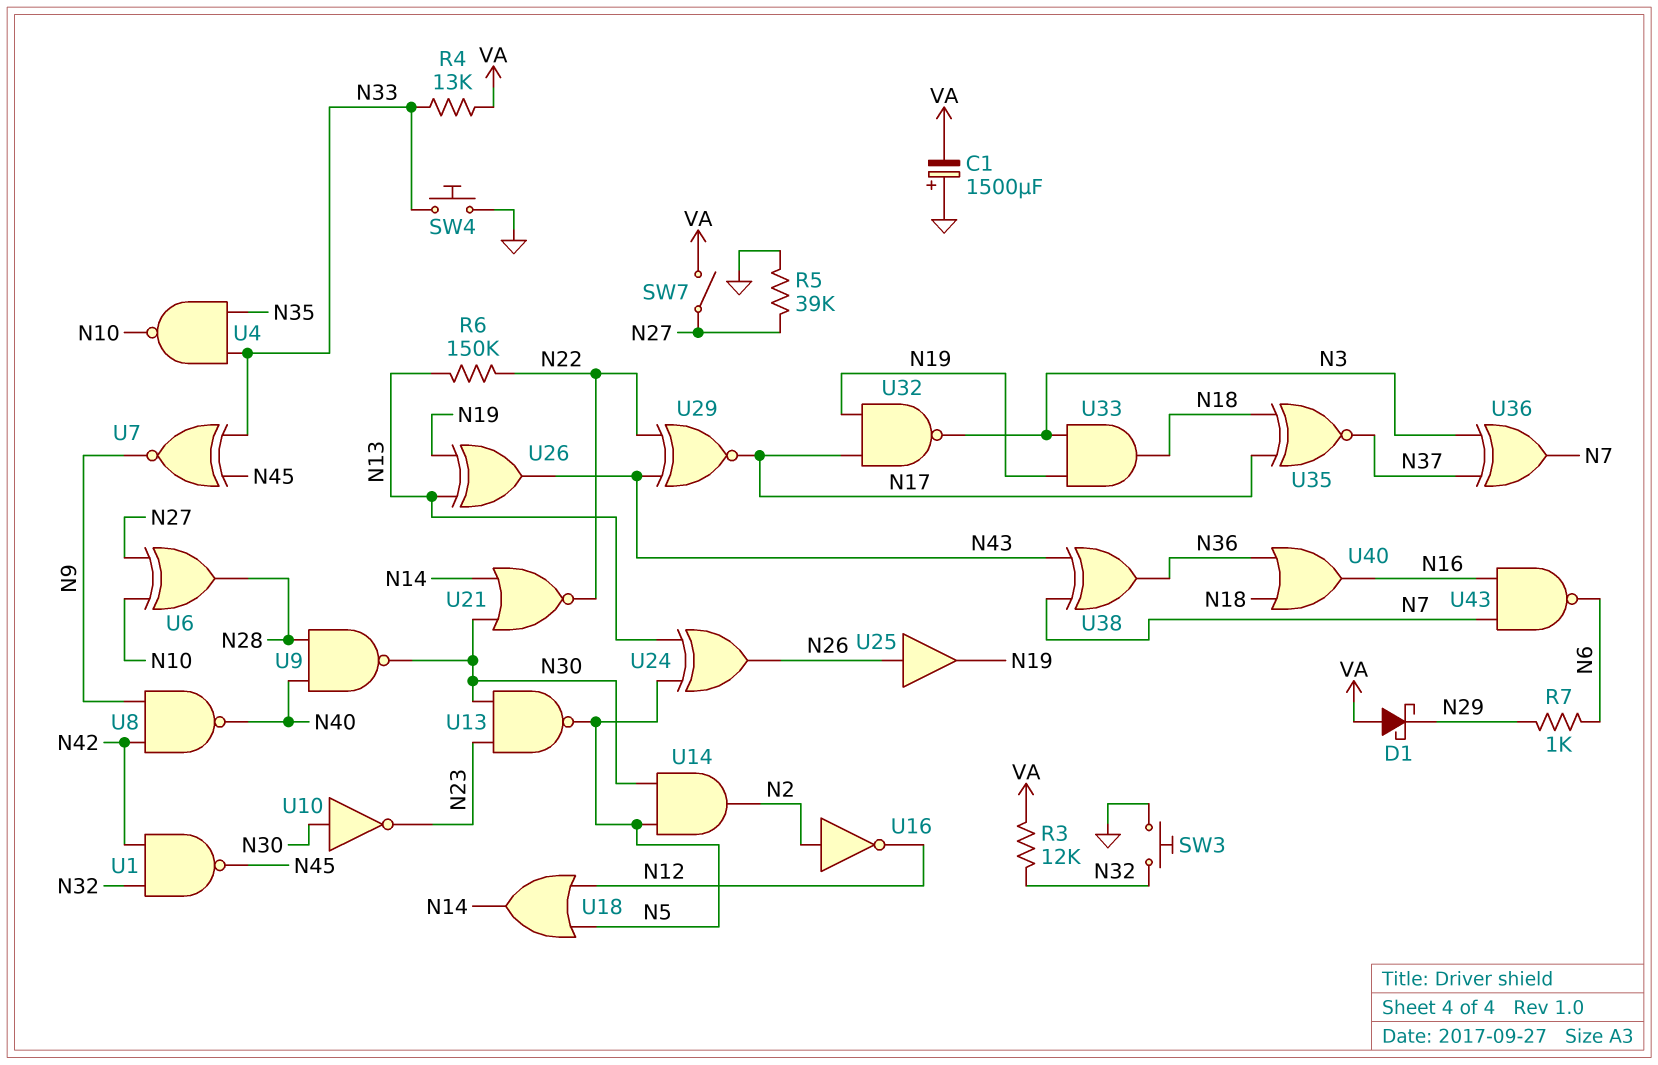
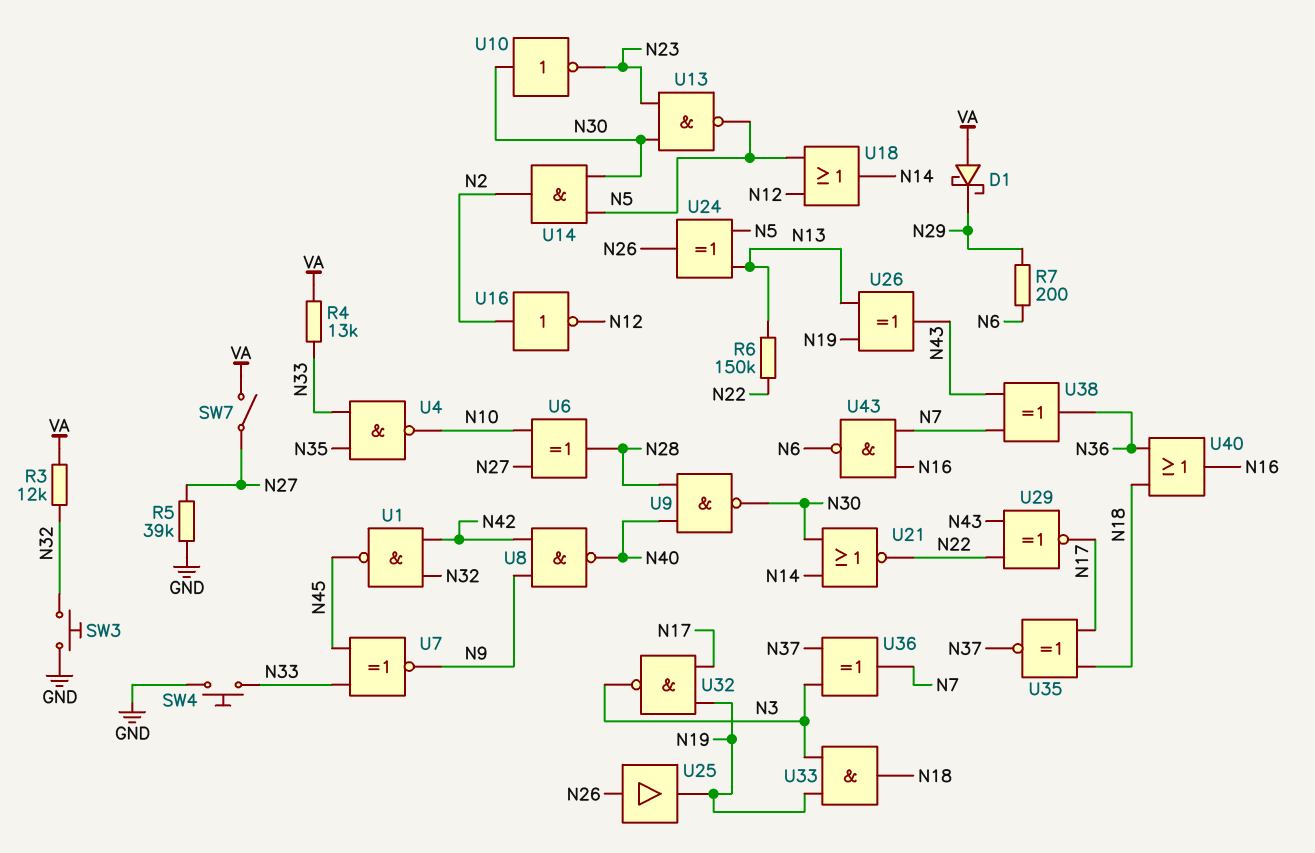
C1: 1500uF (plus GND, minus VA) -> none
R7: 1k (N6, N29) -> 200 (N6, N29)

